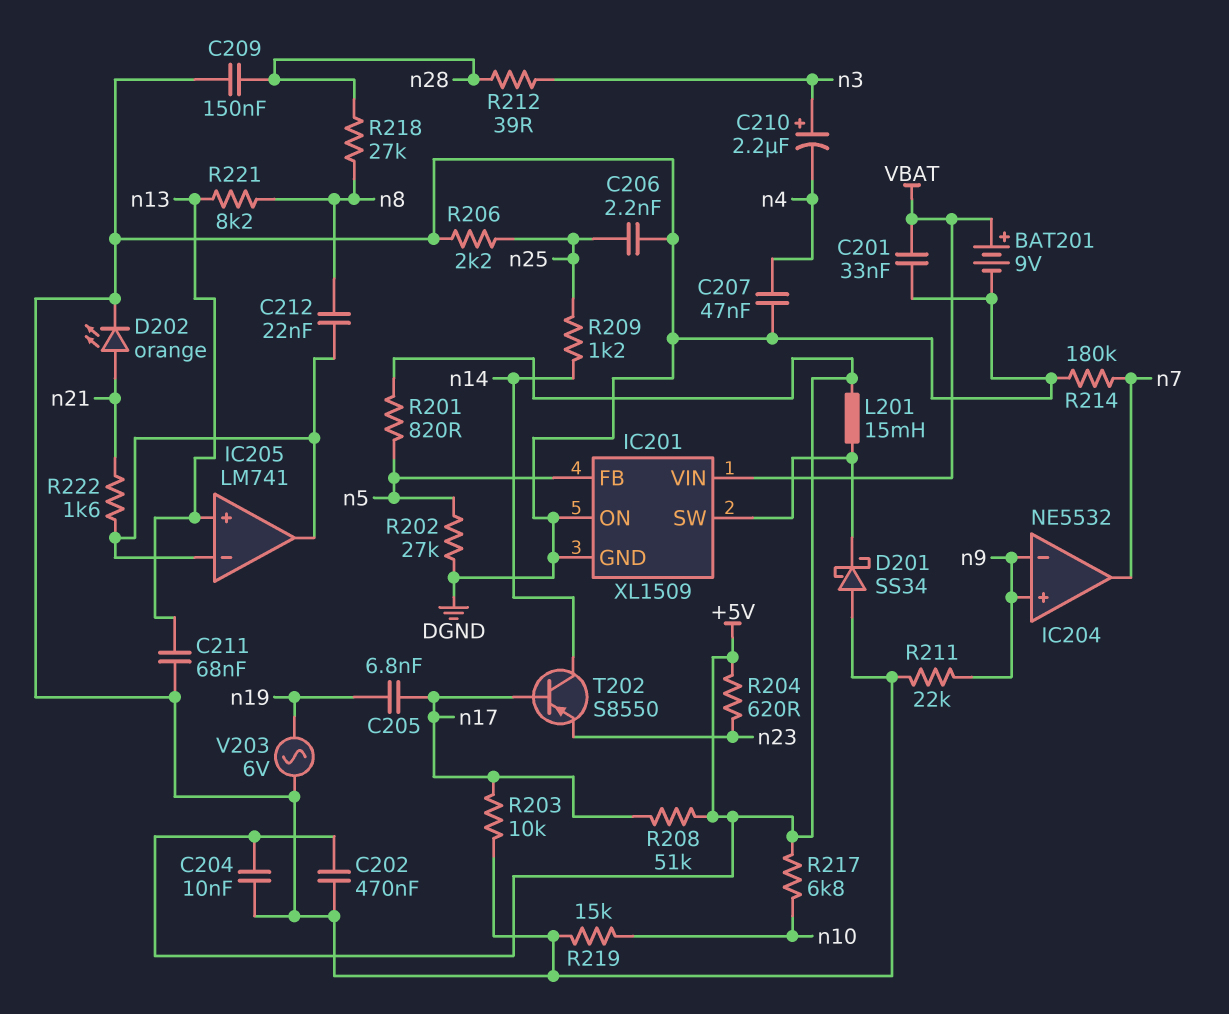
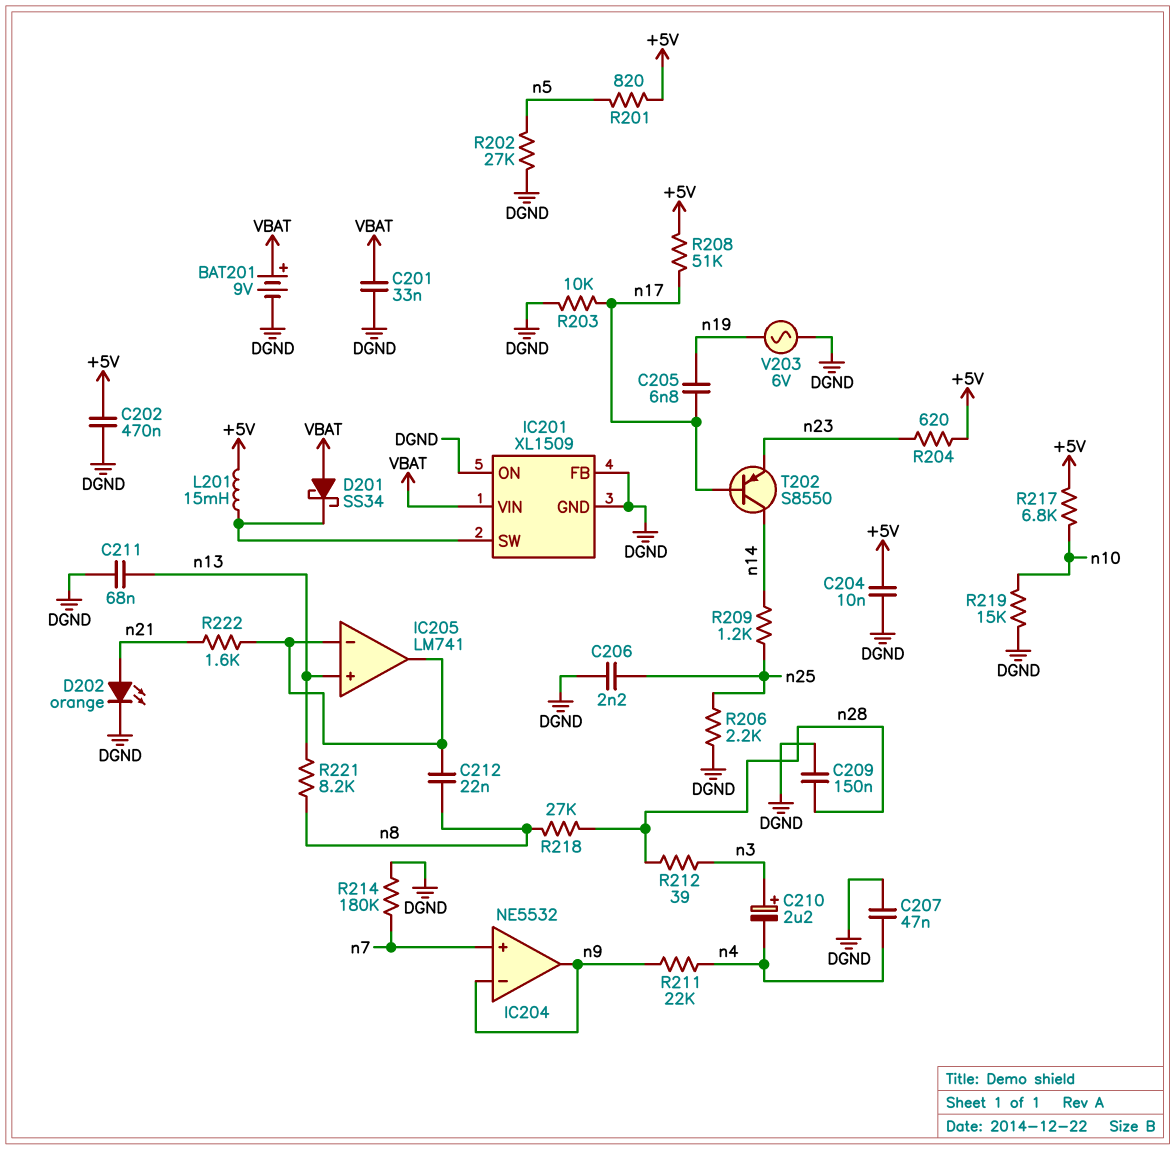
D201: schottky SS34 (A DGND, K IC201/SW) -> schottky SS34 (A VBAT, K IC201/SW)
IC201 pin FB: n5 -> DGND
IC204 pin in+: n9 -> n7
IC204 pin out: n7 -> n9
R211: 22k (DGND, n9) -> 22k (n4, n9)

